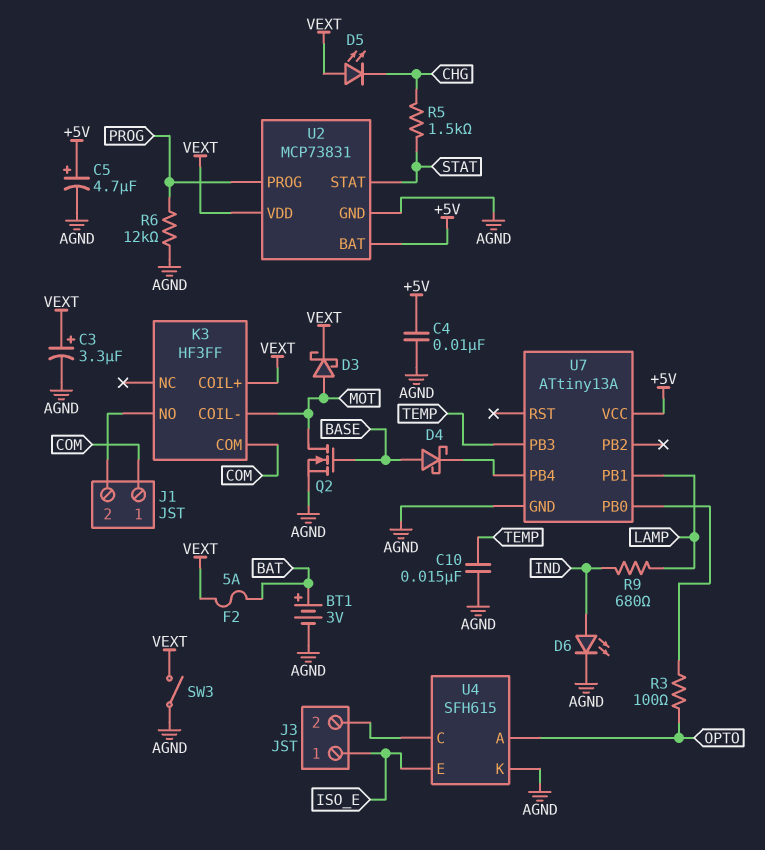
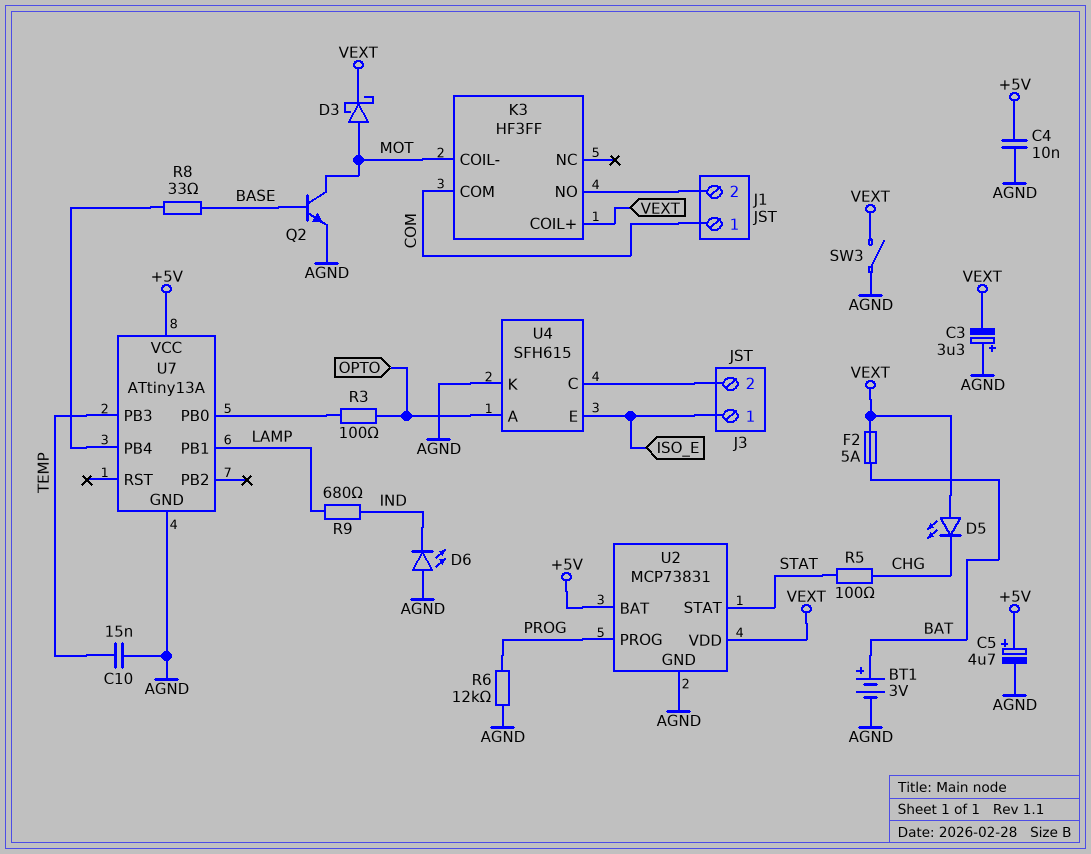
C3: 3.3uF (plus VEXT, minus AGND) -> 3.3uF (plus AGND, minus VEXT)
D4: schottky (A BASE, K U7/PB4) -> none
D6: LED (A IND, K AGND) -> LED (A AGND, K IND)
Q2: NMOS (G BASE, D MOT, S AGND) -> NPN (B BASE, C MOT, E AGND)
R5: 1.5k (CHG, STAT) -> 100 (CHG, STAT)
R8: none -> 33 (BASE, U7/PB4)

